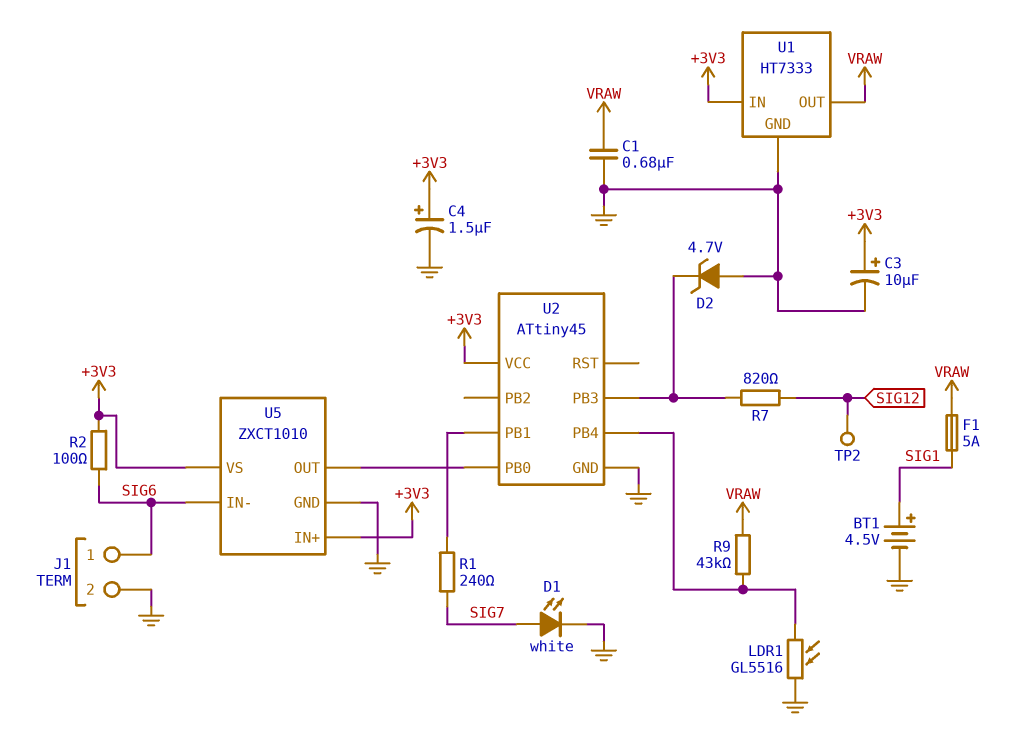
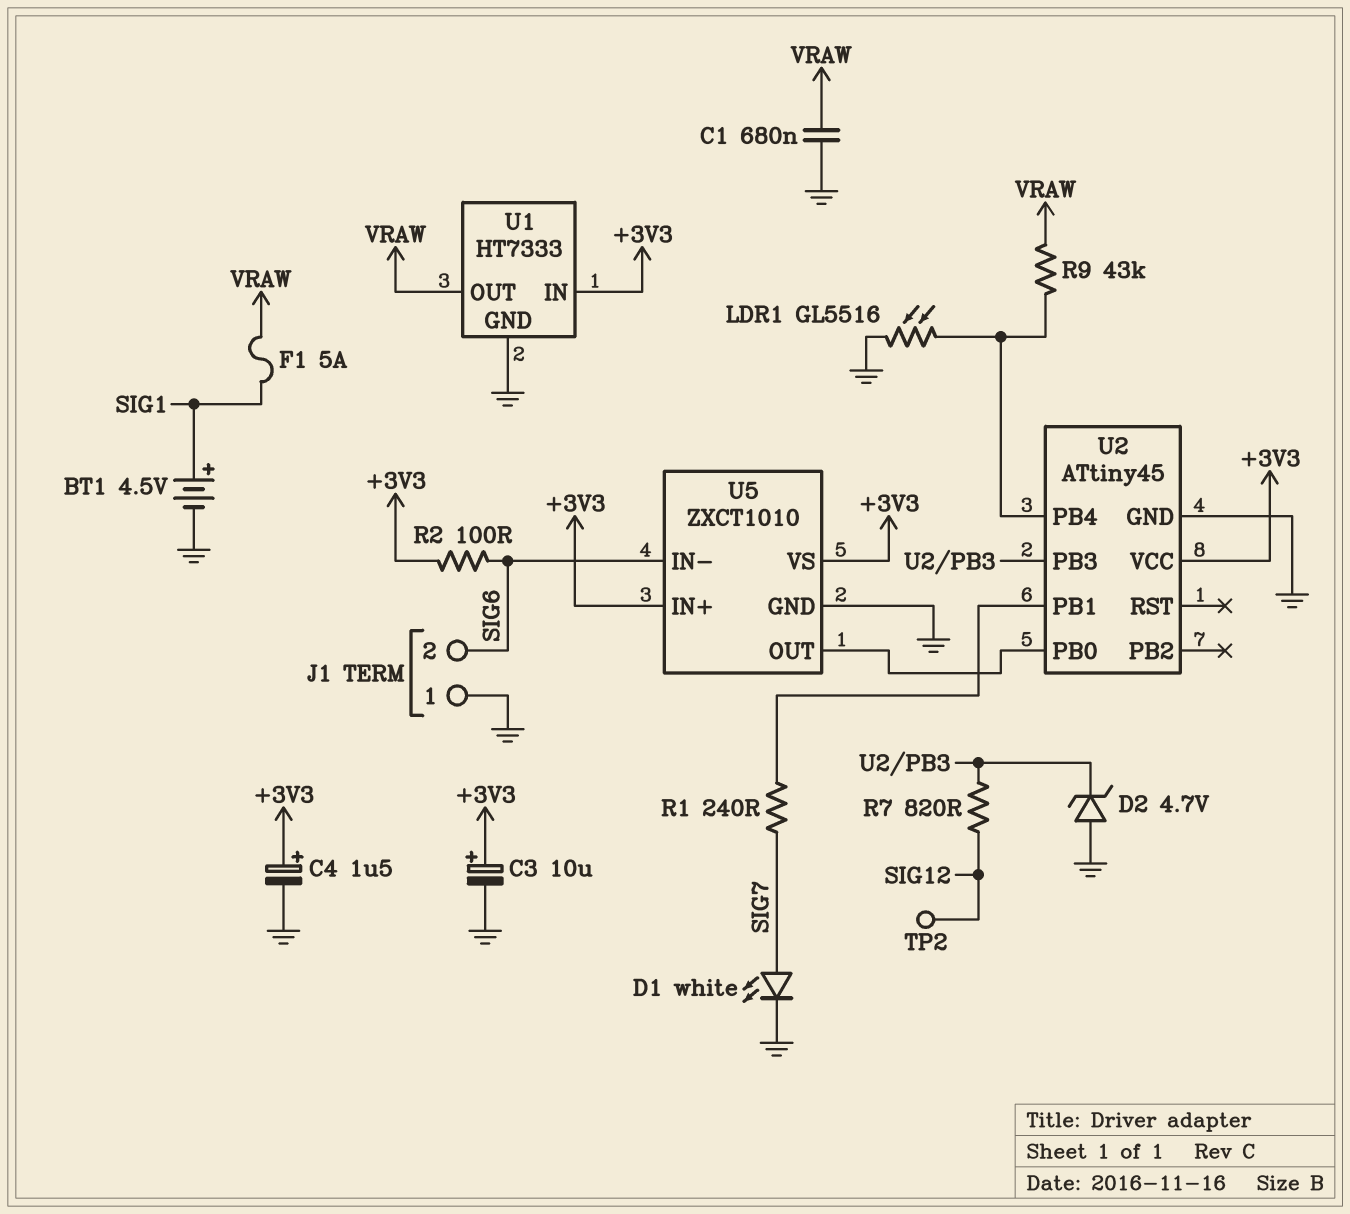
J1 pin 1: SIG6 -> GND
J1 pin 2: GND -> SIG6

